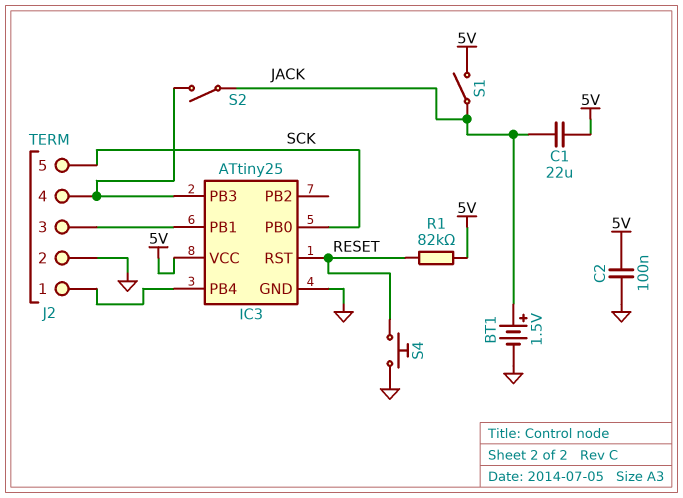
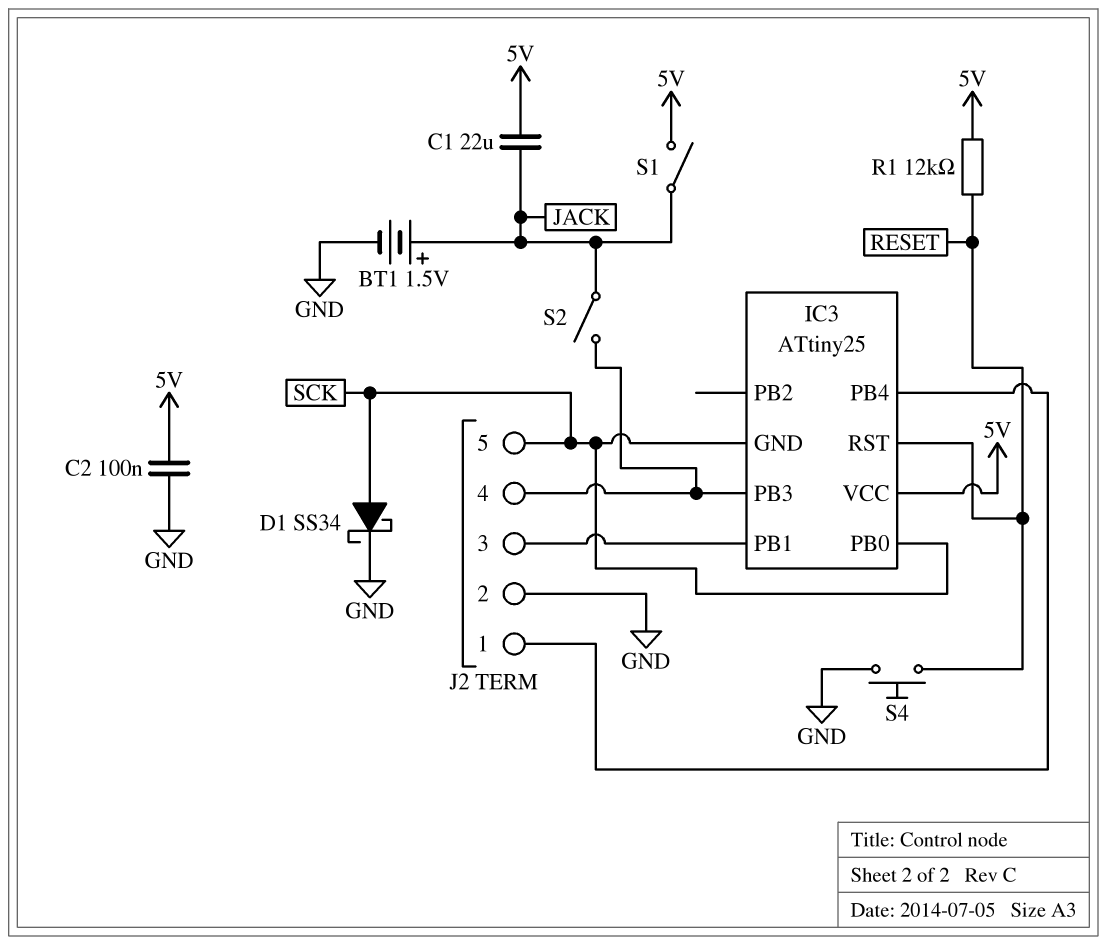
D1: none -> schottky SS34 (A SCK, K GND)
IC3 pin GND: GND -> SCK
R1: 82k (5V, RESET) -> 12k (5V, RESET)

